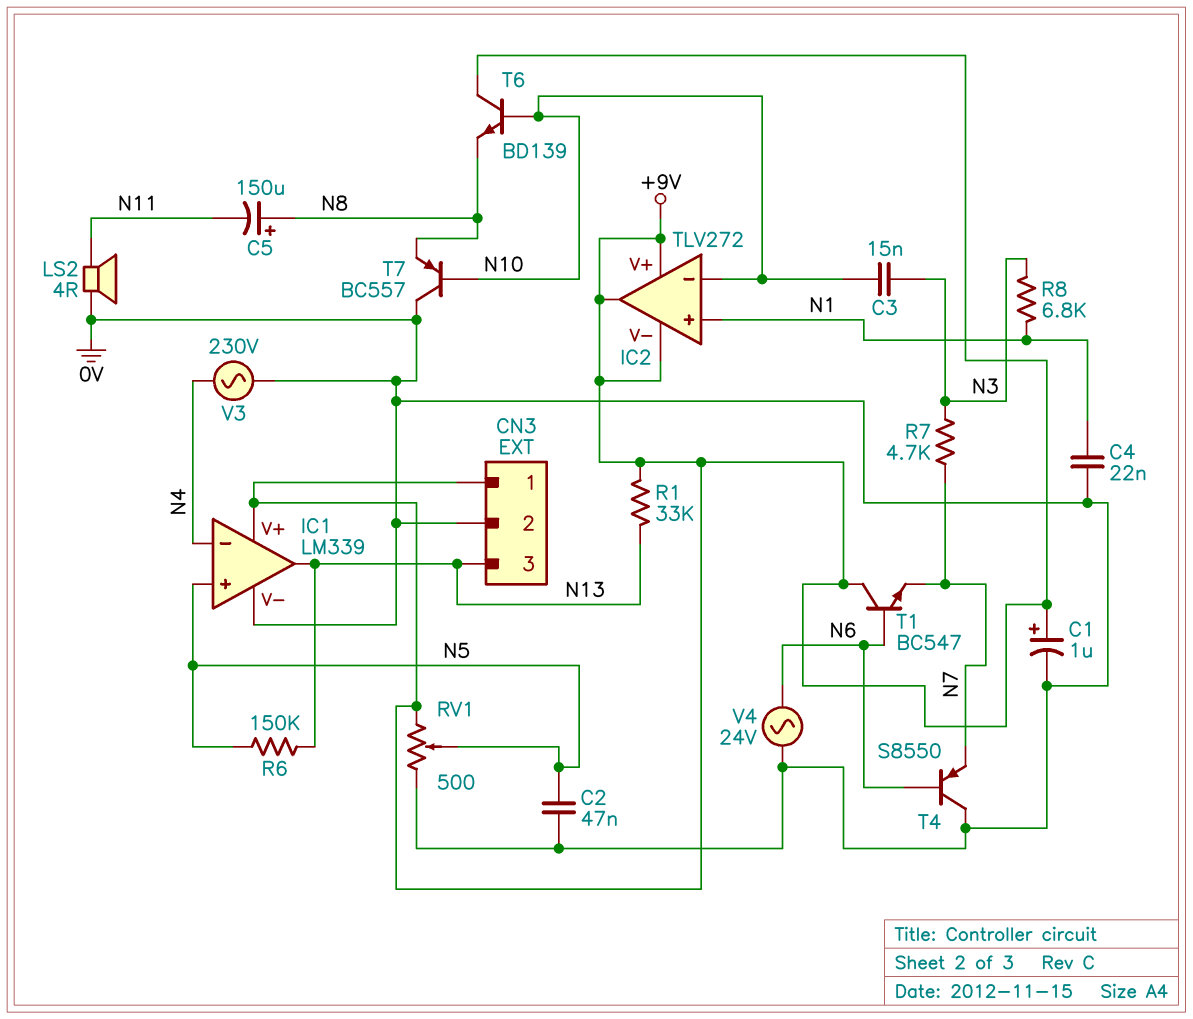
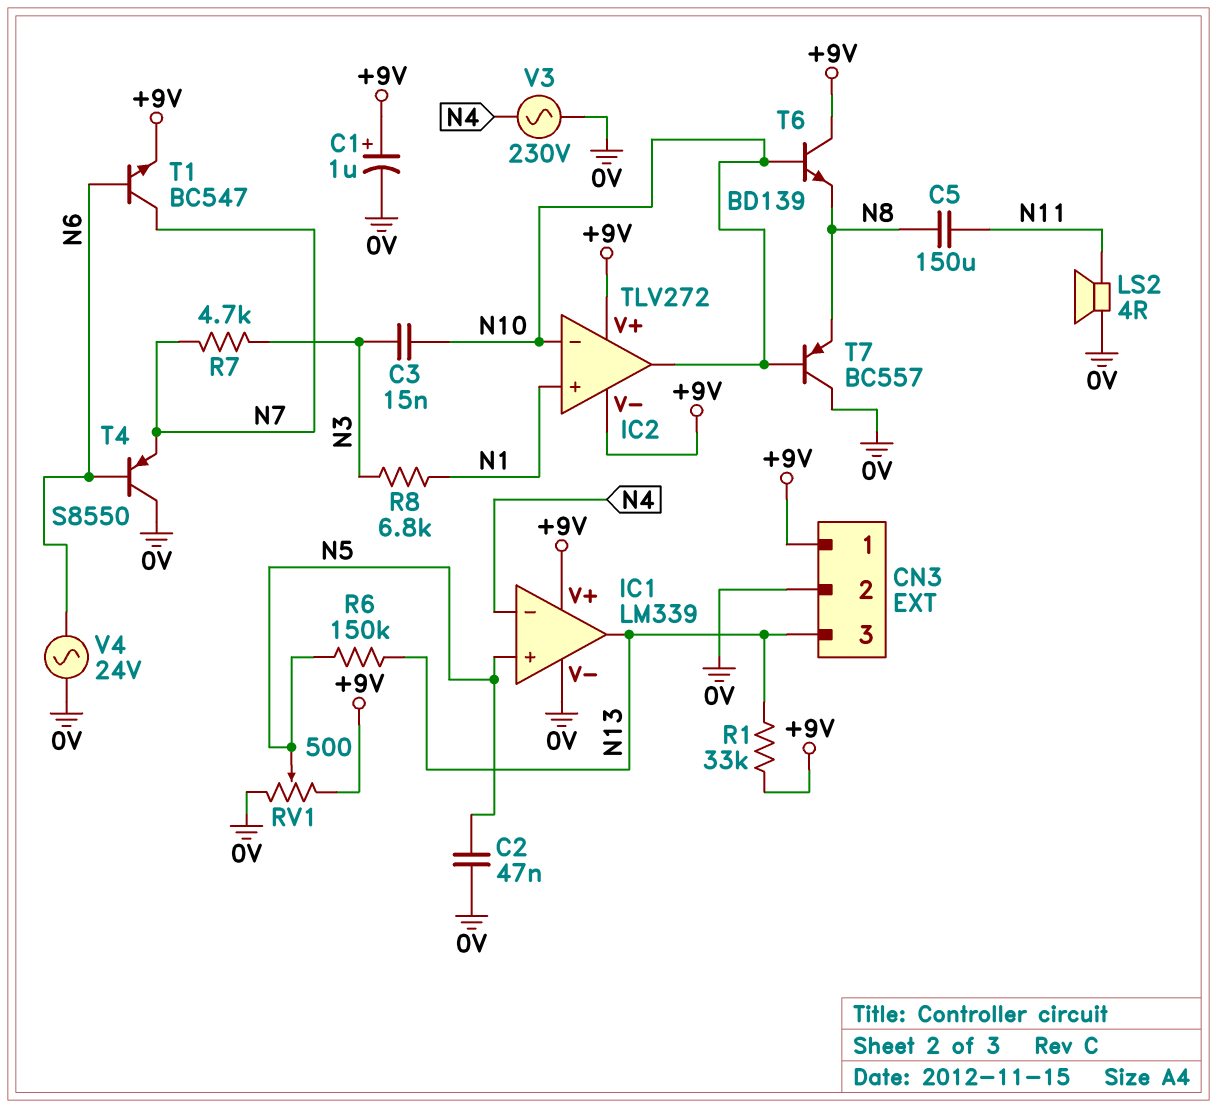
C4: 22nF (0V, N1) -> none
C5: 150uF (plus N8, minus N11) -> 150uF (N8, N11)
IC2 pin out: +9V -> N10
T1: NPN BC547 (B N6, C +9V, E N7) -> NPN BC547 (B N6, C N7, E +9V)

